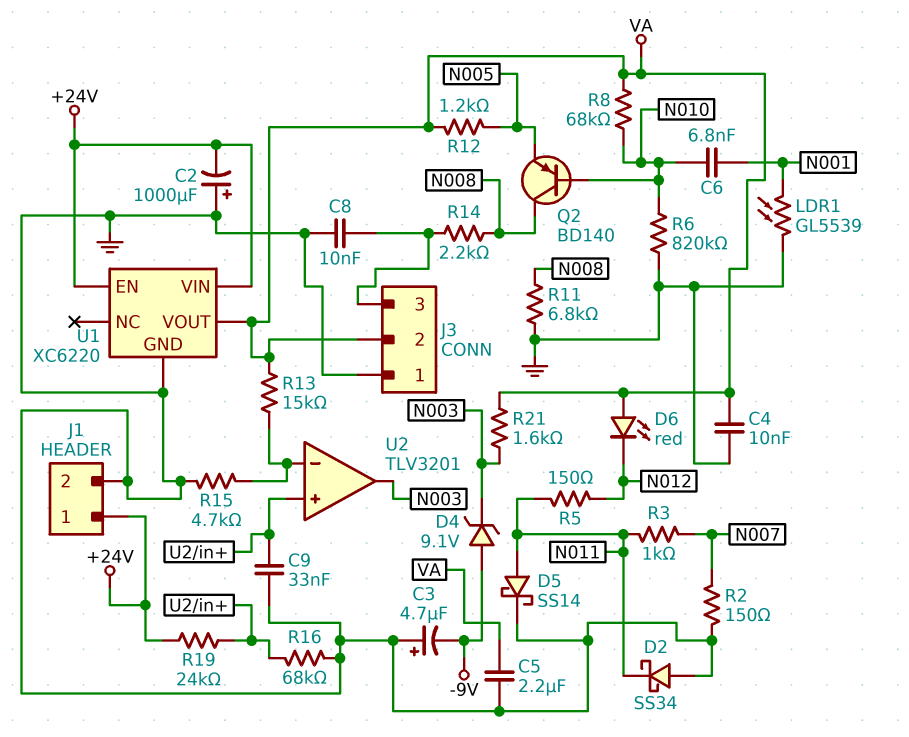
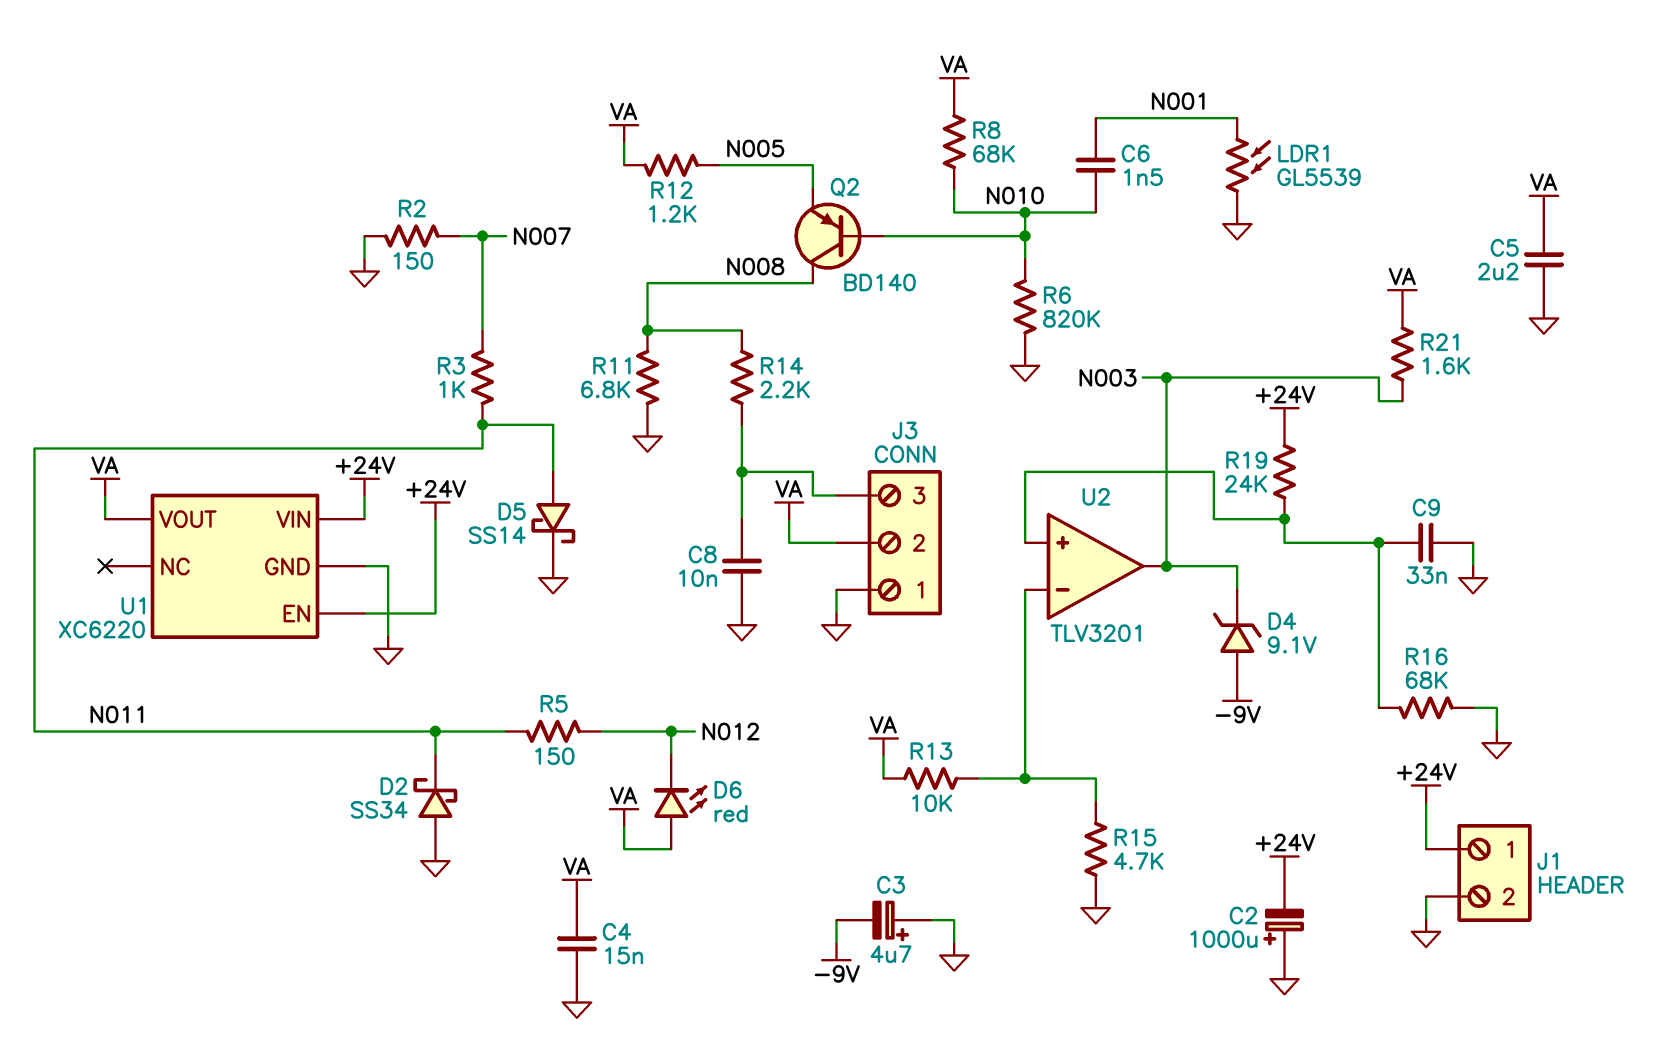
C4: 10nF (GND, VA) -> 15nF (GND, VA)
C6: 6.8nF (N001, N010) -> 1.5nF (N001, N010)
R13: 15k (U2/in-, VA) -> 10k (U2/in-, VA)

